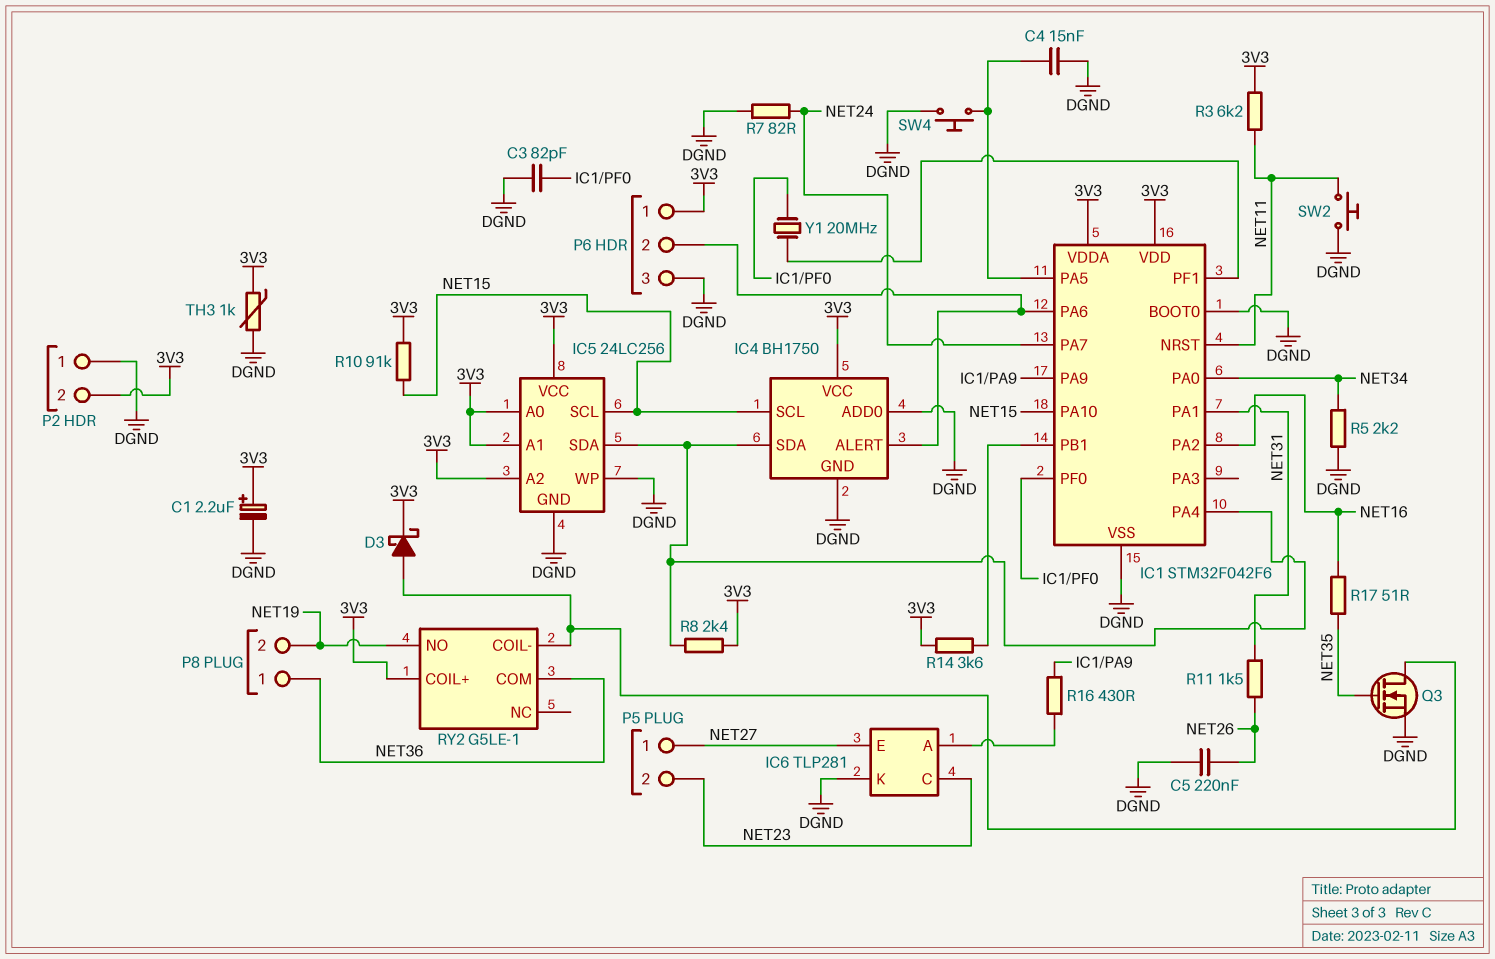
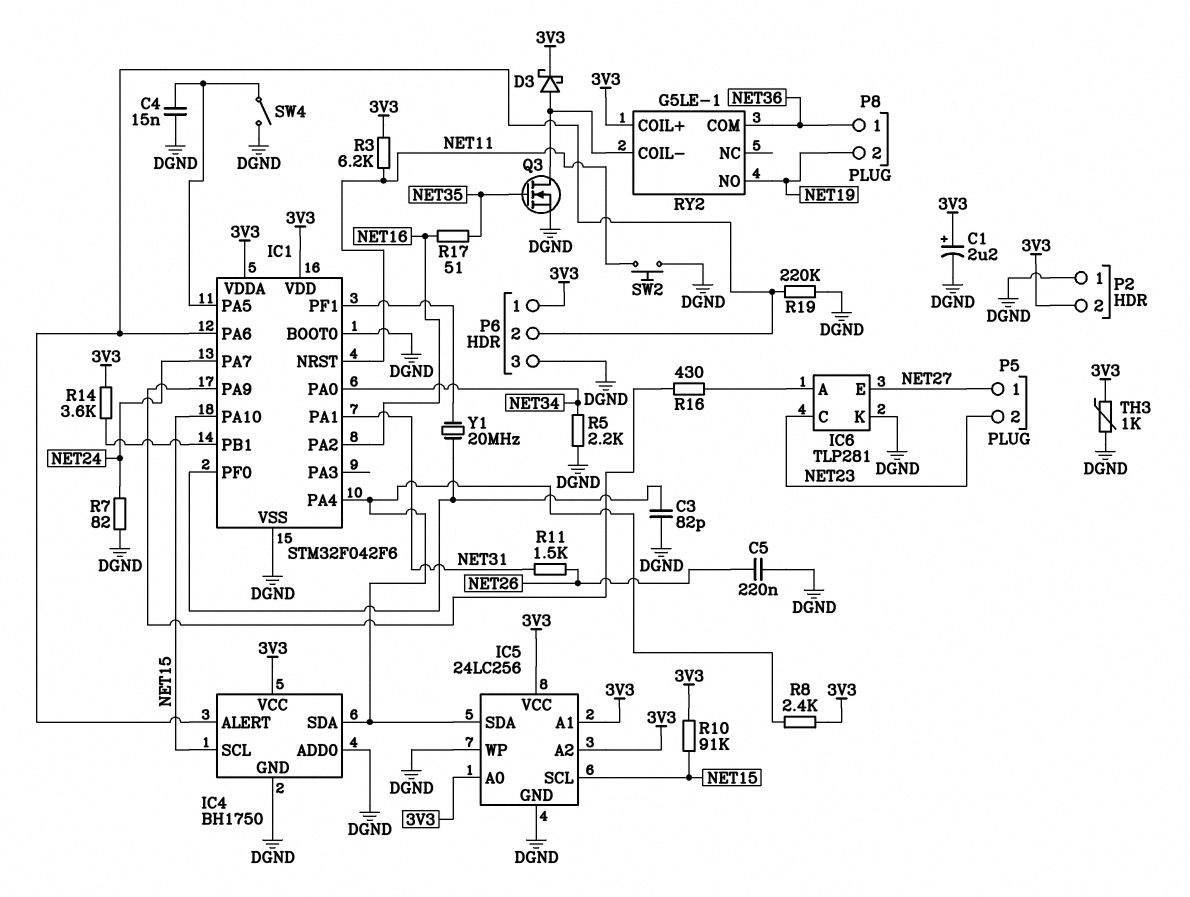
R19: none -> 220k (DGND, IC1/PA6)
SW4: button (DGND, IC1/PA5) -> switch (DGND, IC1/PA5)

